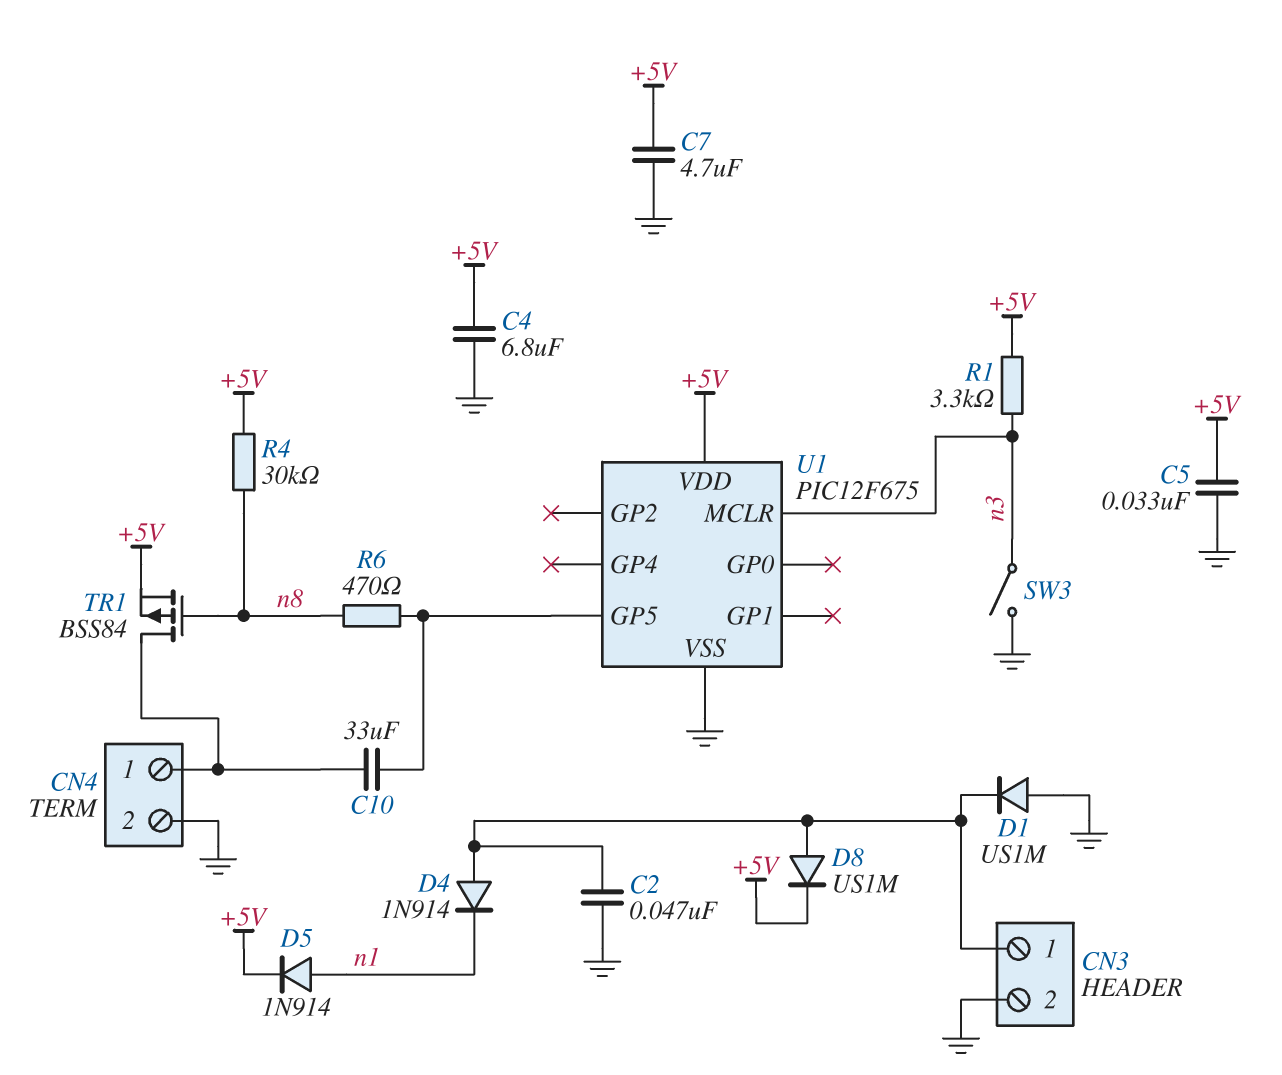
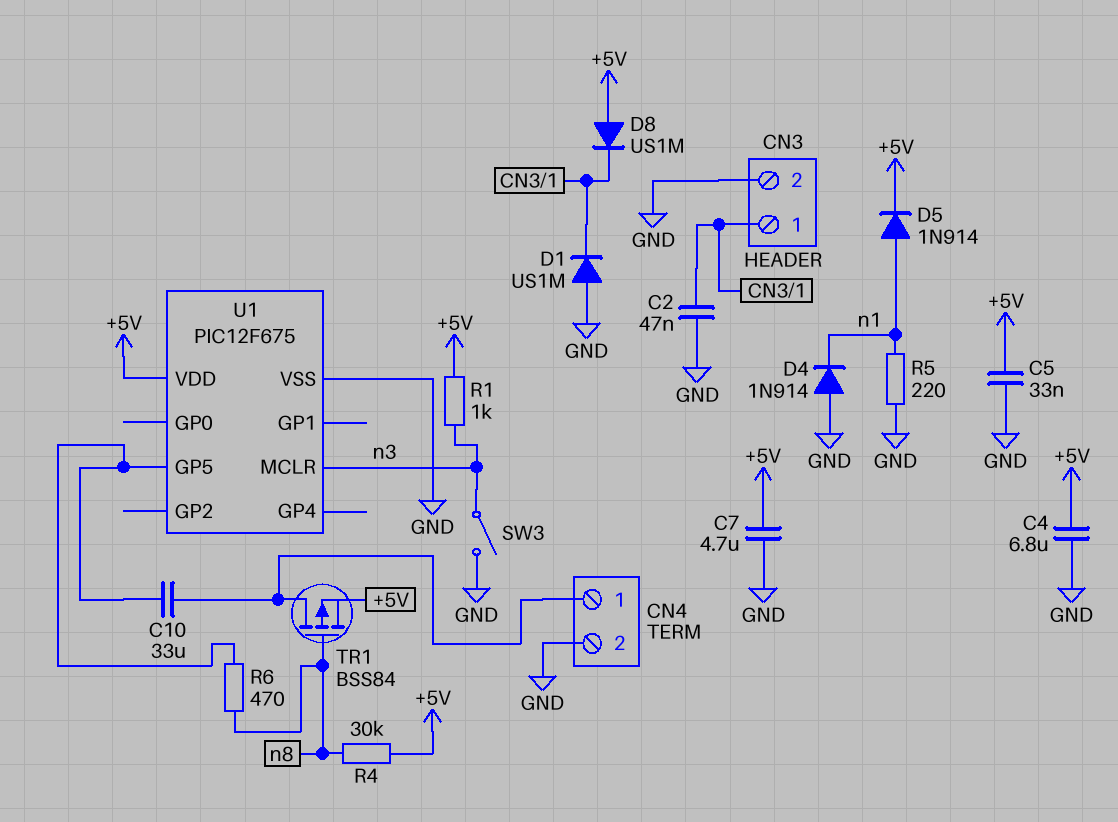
D4: diode 1N914 (A CN3/1, K n1) -> diode 1N914 (A GND, K n1)
D8: diode US1M (A CN3/1, K +5V) -> diode US1M (A +5V, K CN3/1)
R1: 3.3k (+5V, n3) -> 1k (+5V, n3)
R5: none -> 220 (GND, n1)

